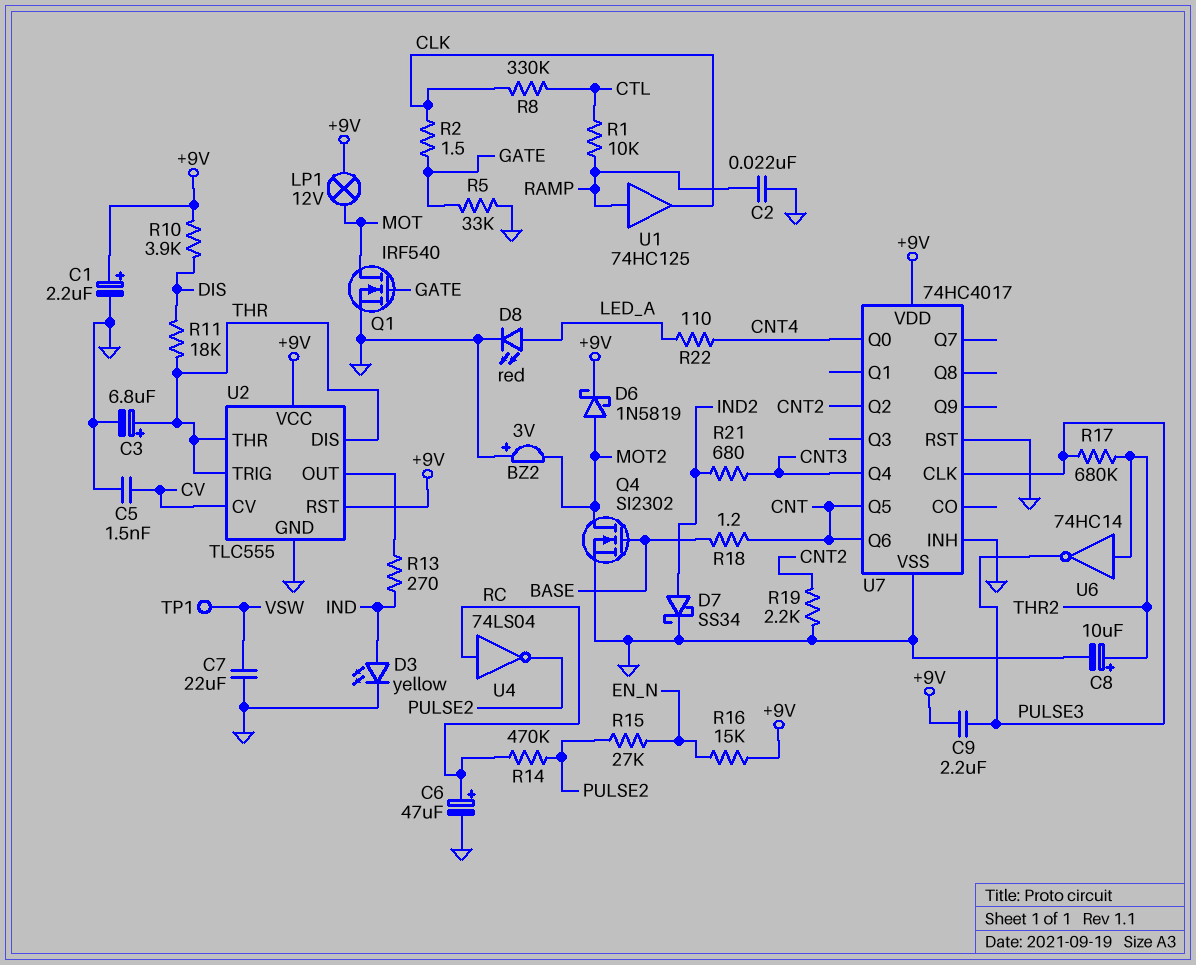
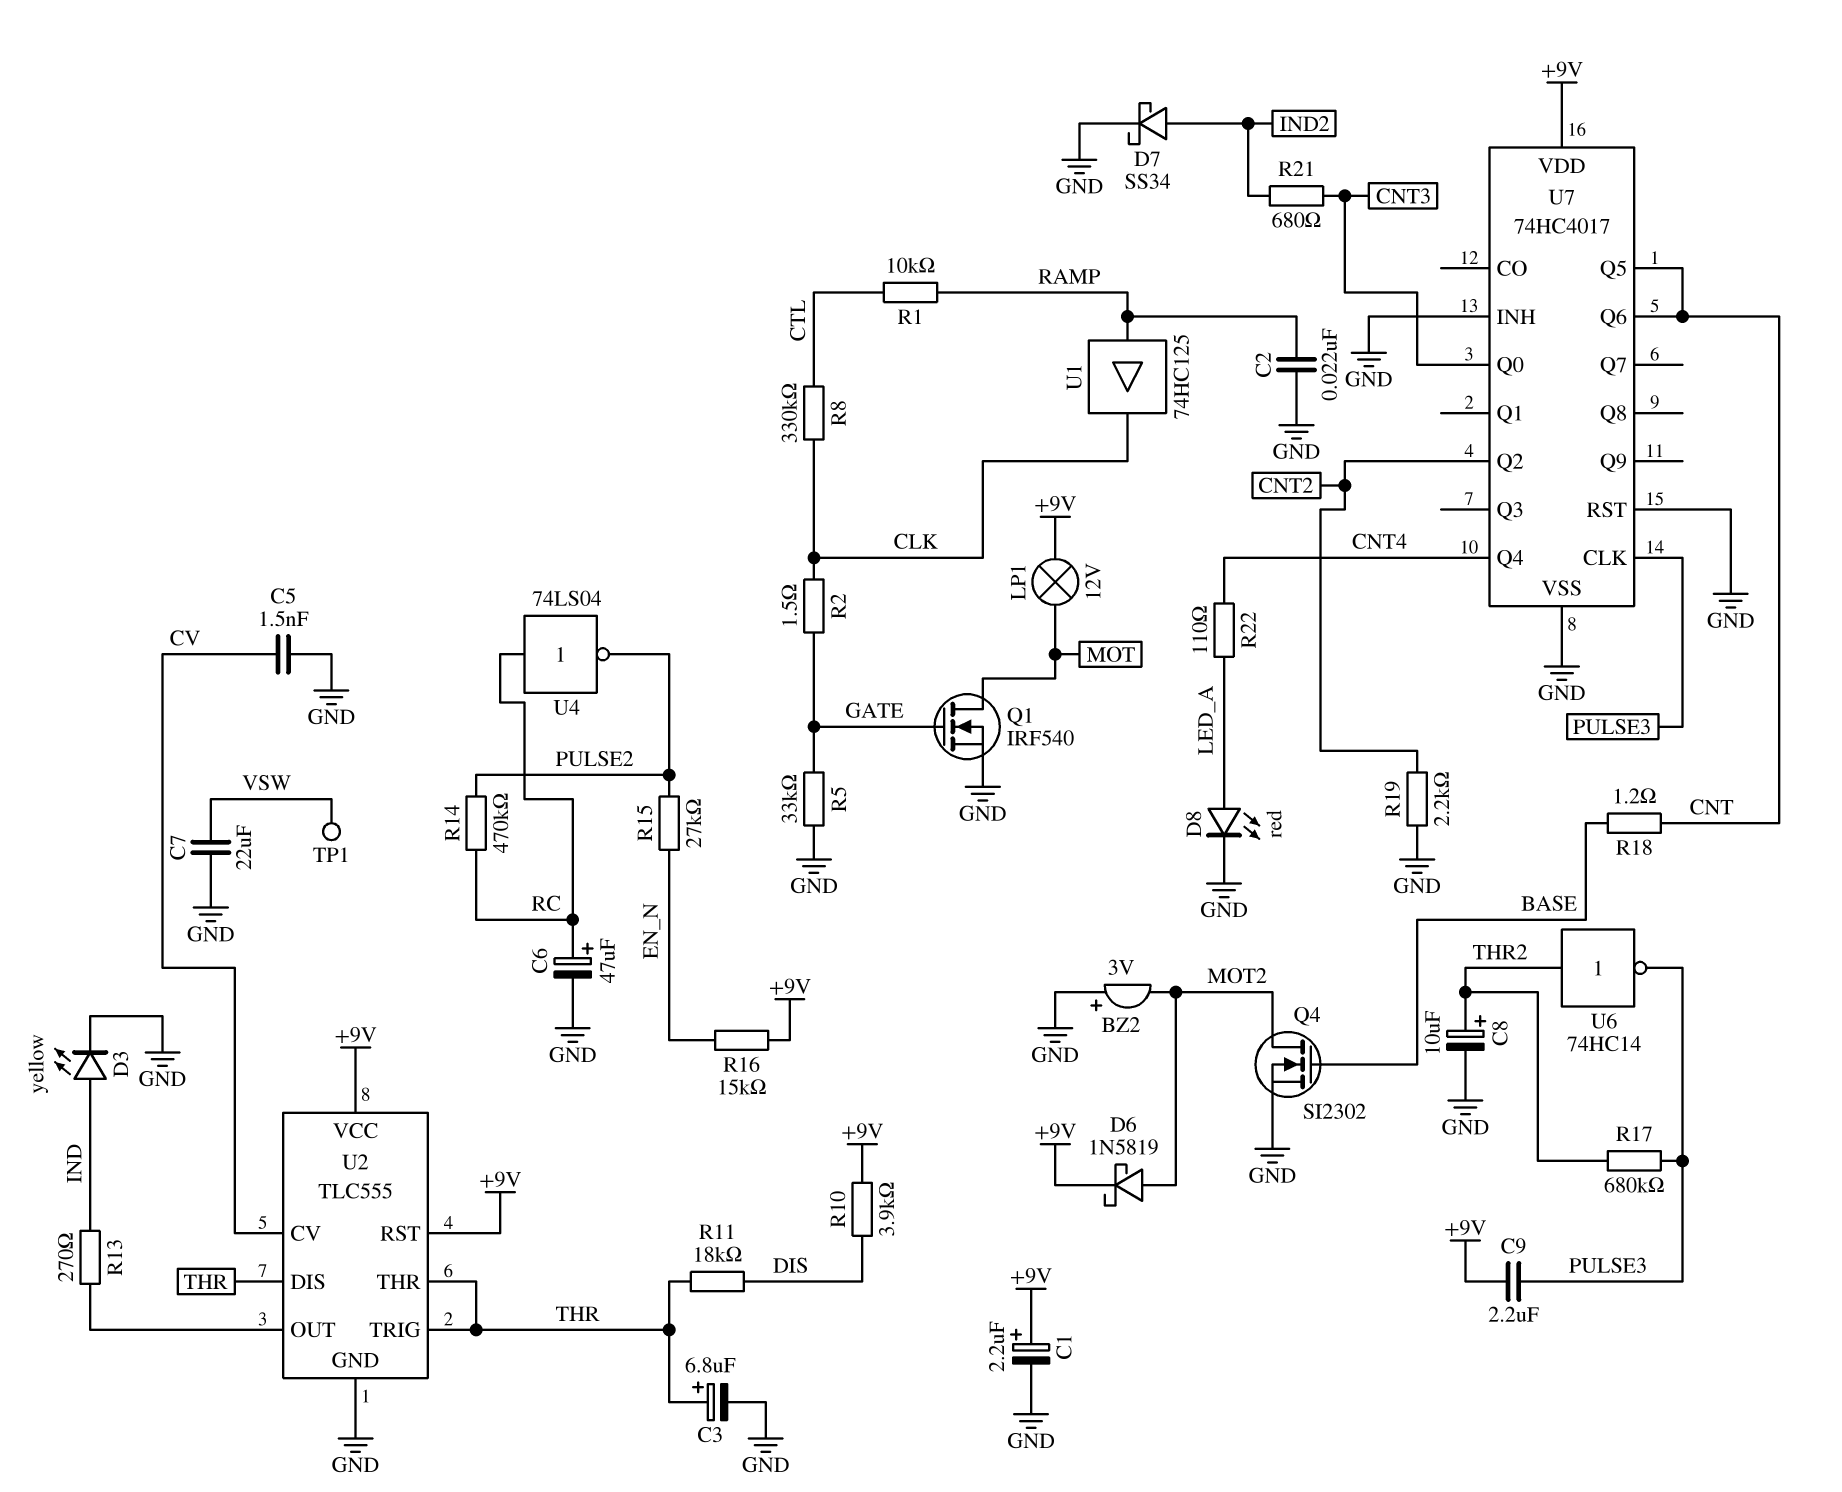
U7 pin Q0: CNT4 -> CNT3
U7 pin Q4: CNT3 -> CNT4

